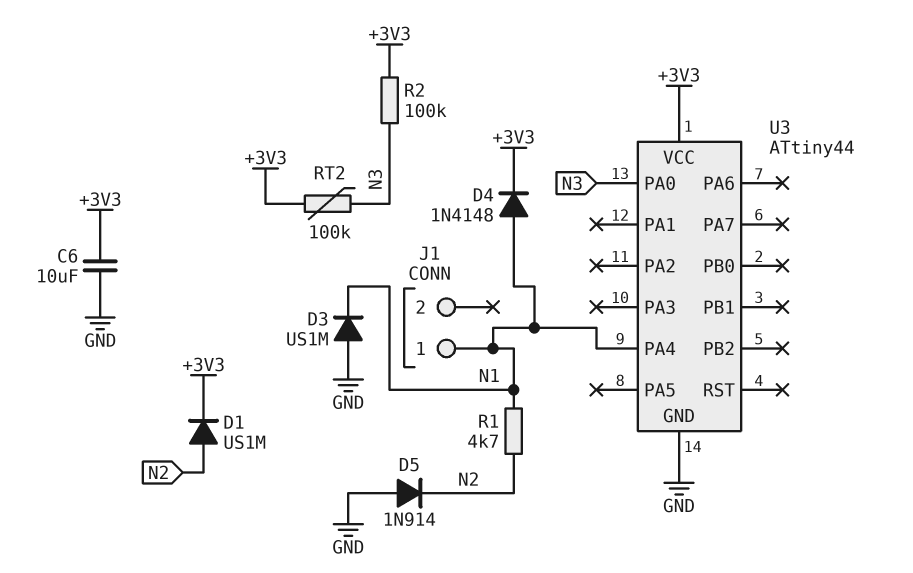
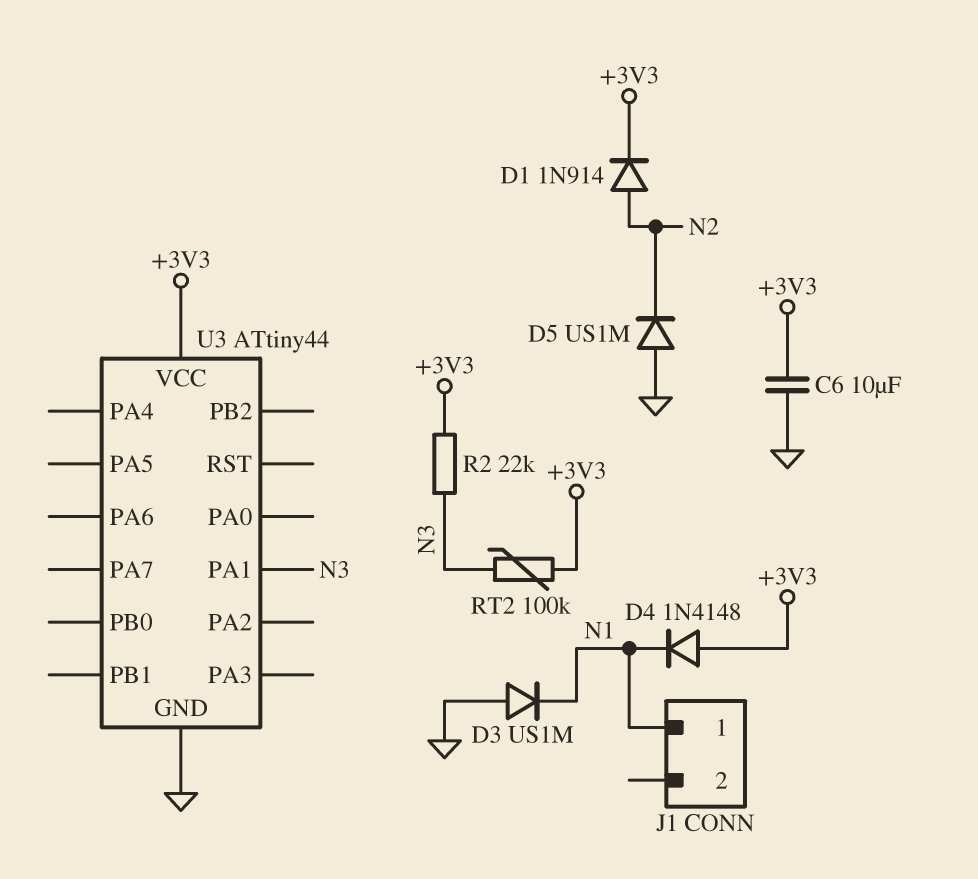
D1: diode US1M (A N2, K +3V3) -> diode 1N914 (A N2, K +3V3)
D4: diode 1N4148 (A N1, K +3V3) -> diode 1N4148 (A +3V3, K N1)
D5: diode 1N914 (A GND, K N2) -> diode US1M (A GND, K N2)
R1: 4.7k (N1, N2) -> none
R2: 100k (+3V3, N3) -> 22k (+3V3, N3)
U3 pin PA0: N3 -> none
U3 pin PA1: none -> N3
U3 pin PA4: N1 -> none

